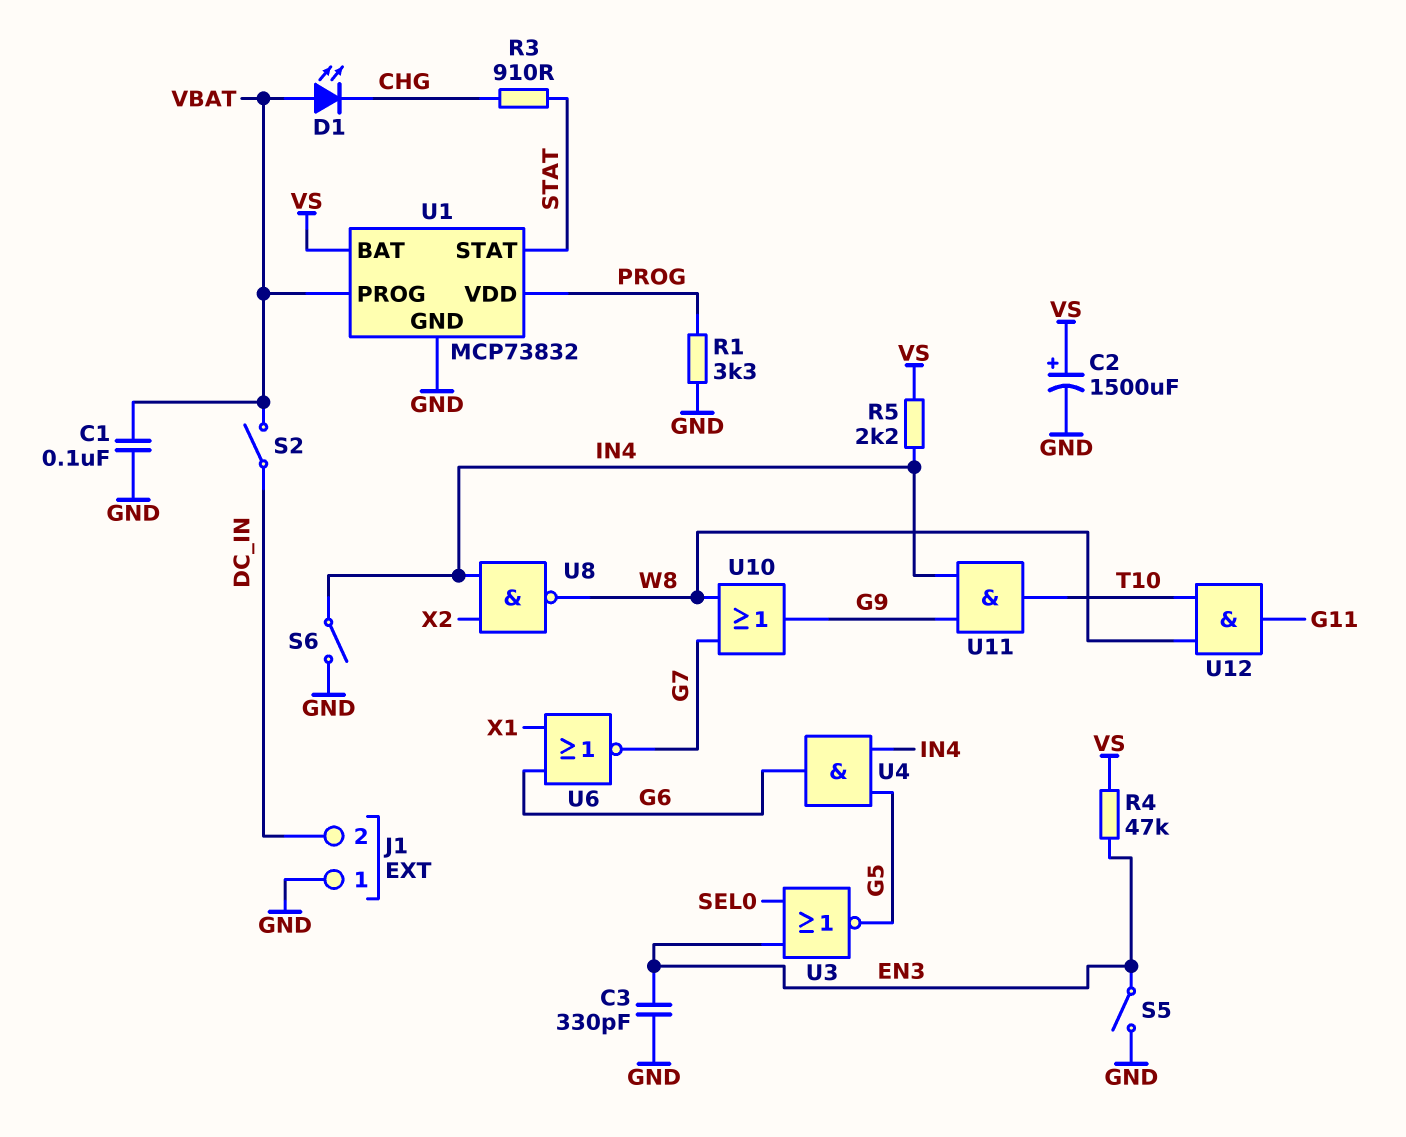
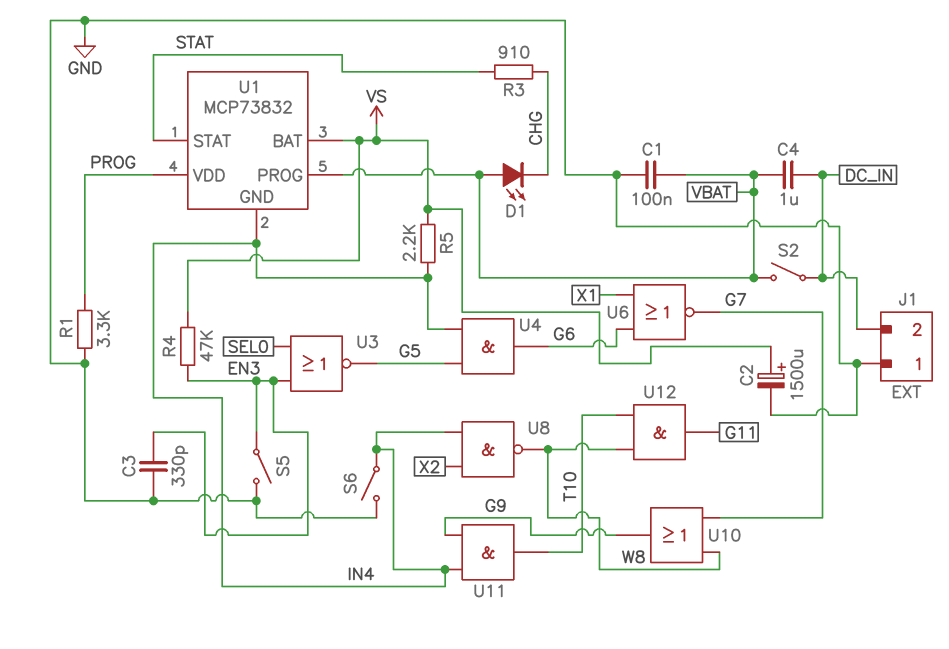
C4: none -> 1uF (DC_IN, VBAT)
U1 pin GND: GND -> IN4

